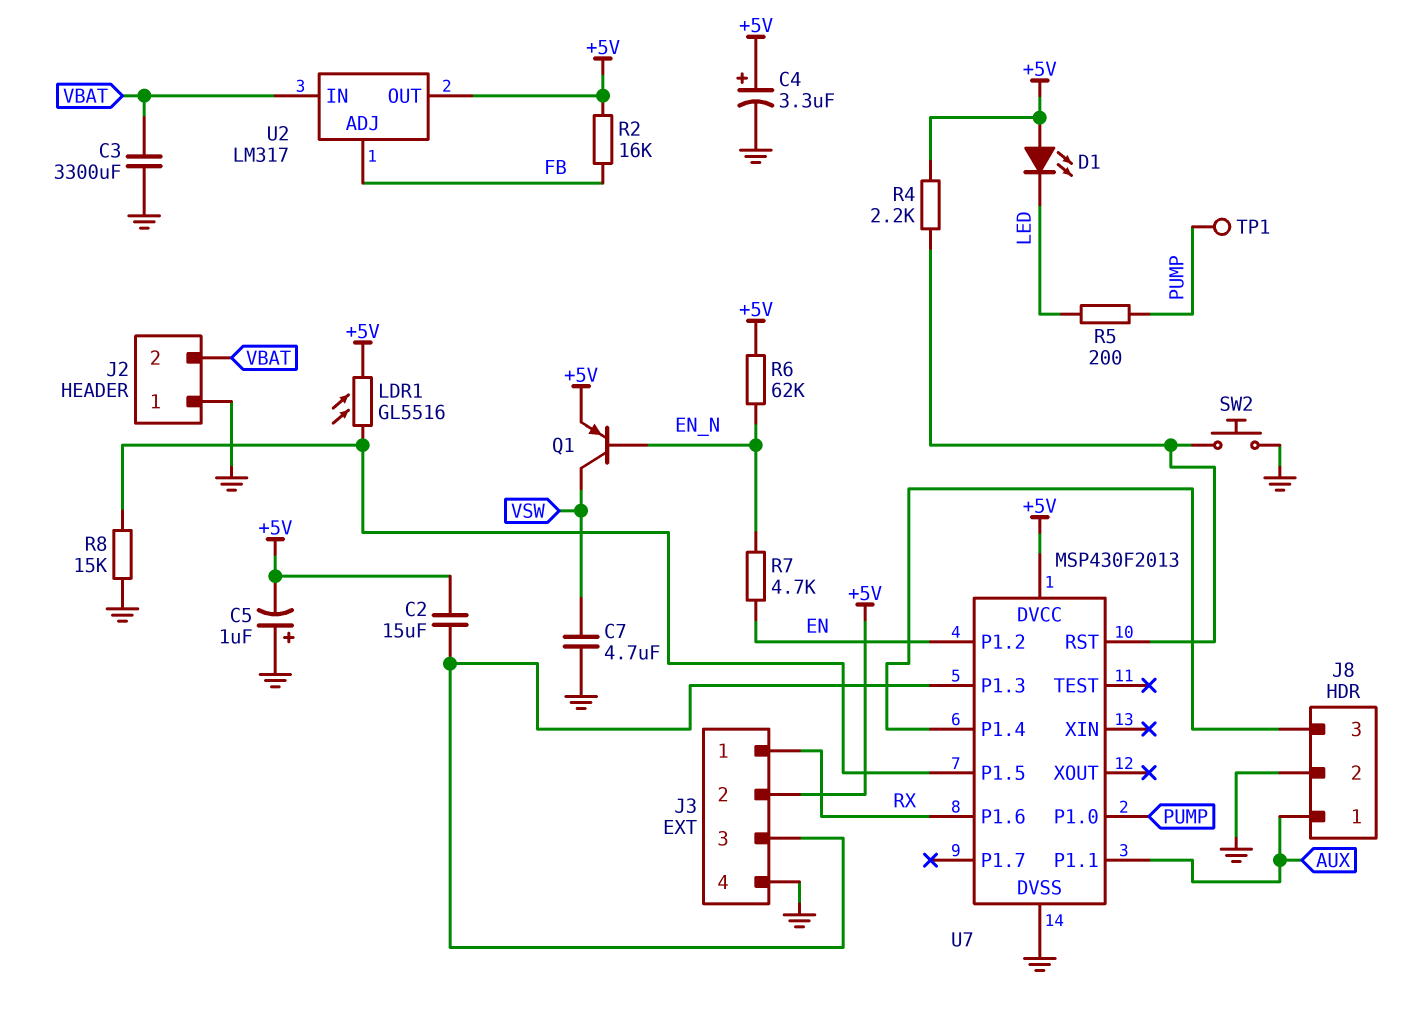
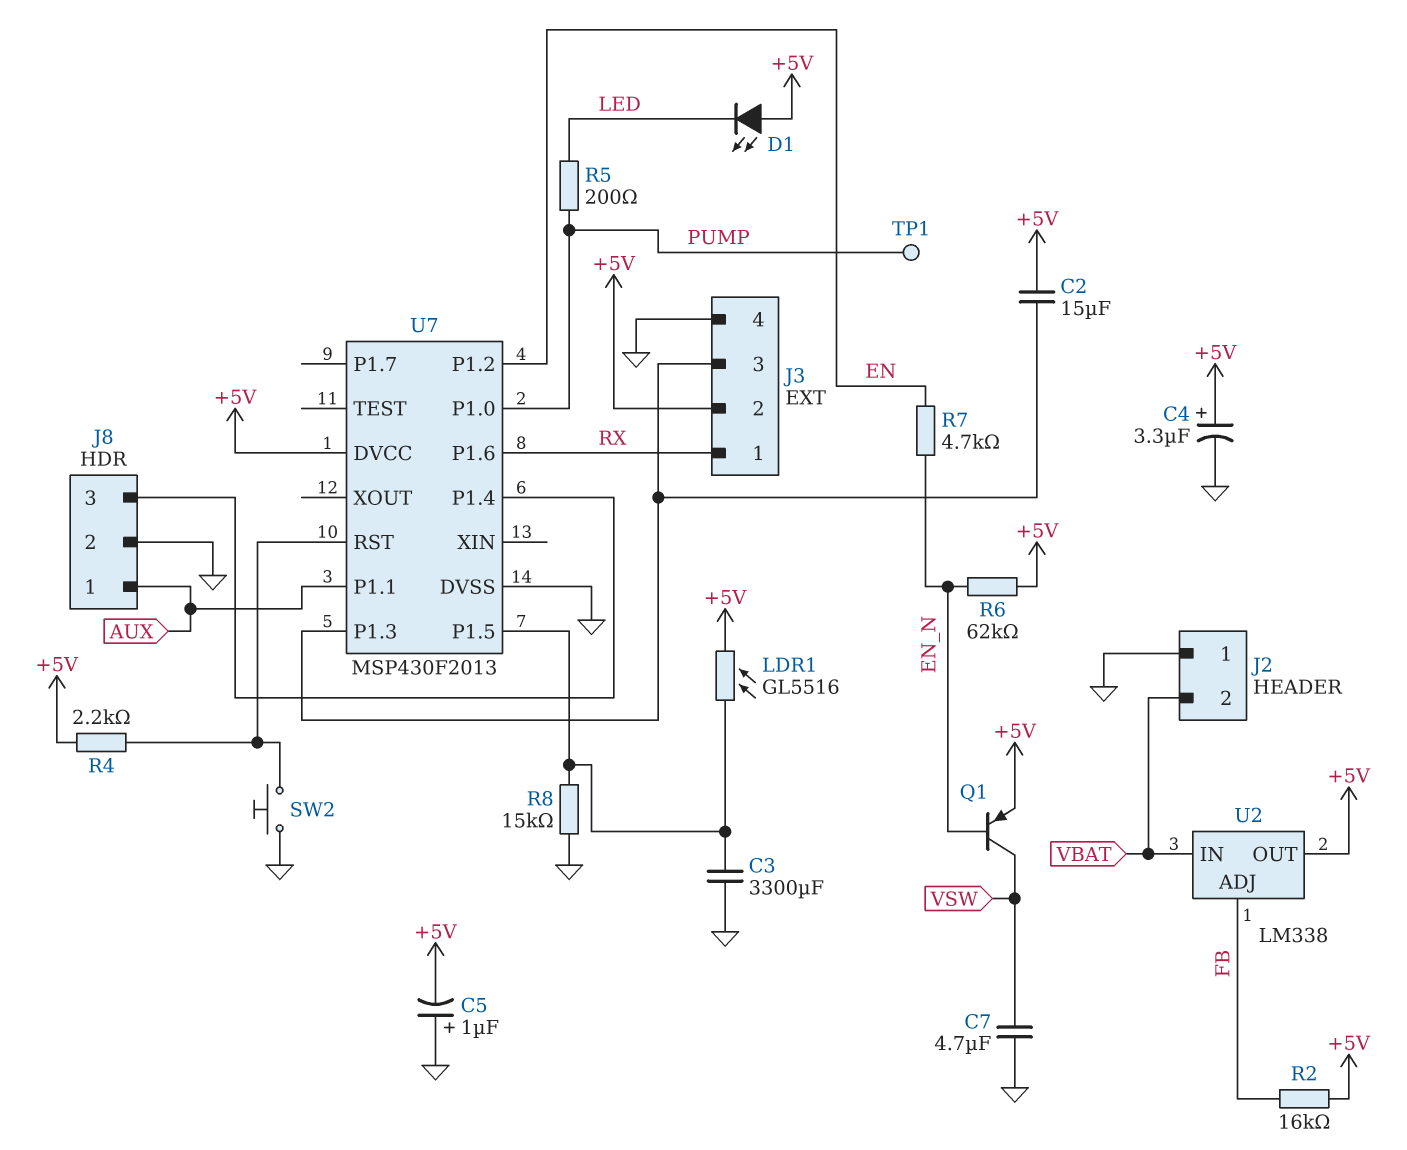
C3: 3300uF (GND, VBAT) -> 3300uF (GND, U7/P1.5)
U2: LM317 -> LM338

